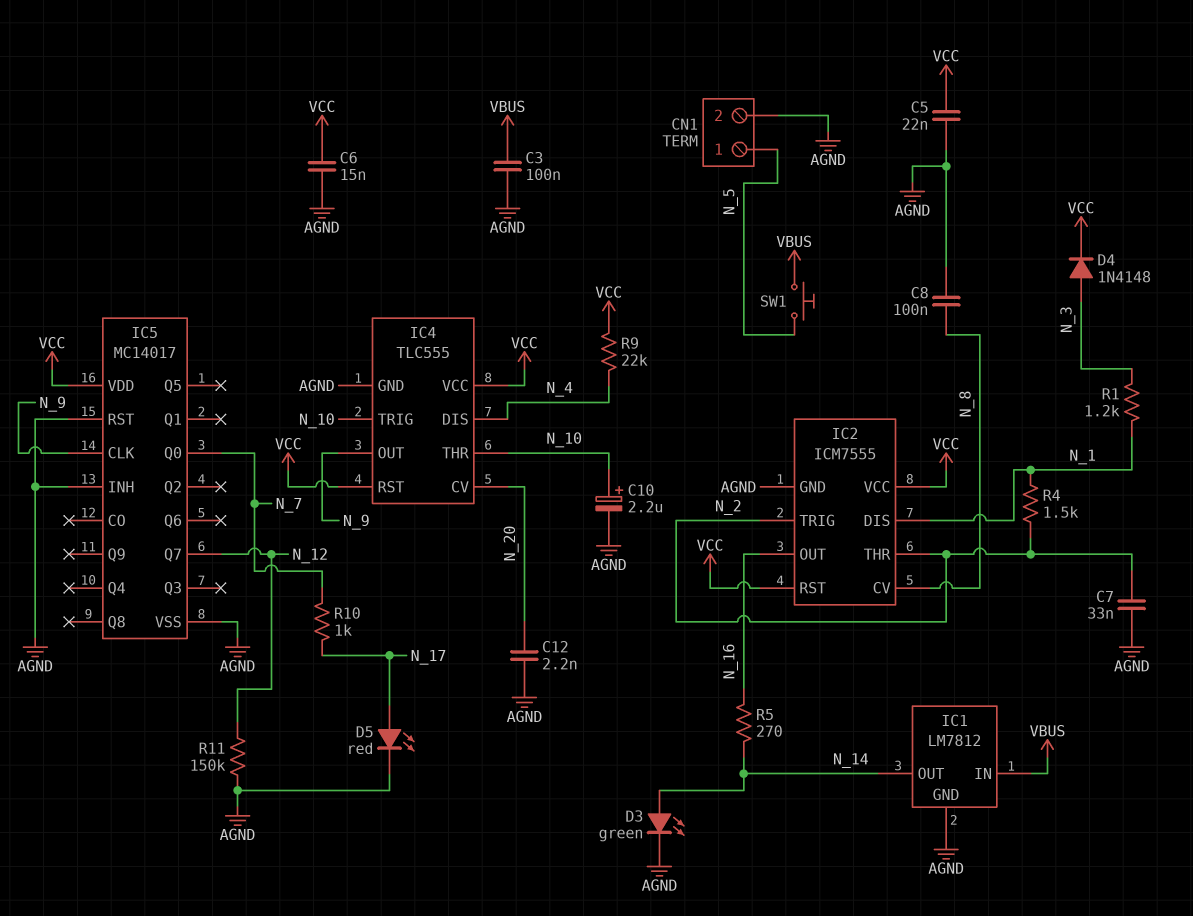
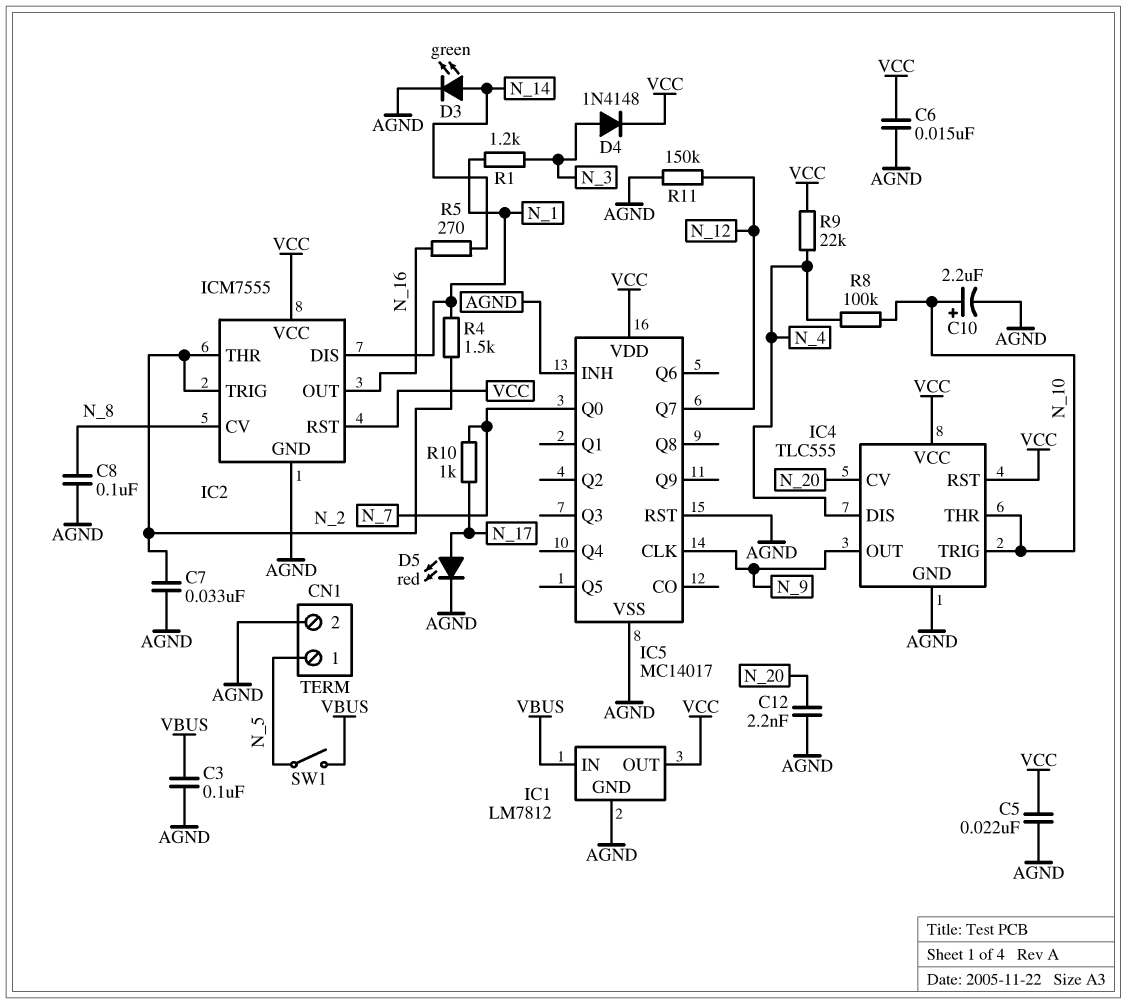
IC1 pin OUT: N_14 -> VCC
R8: none -> 100k (N_4, N_10)
SW1: button (N_5, VBUS) -> switch (N_5, VBUS)

